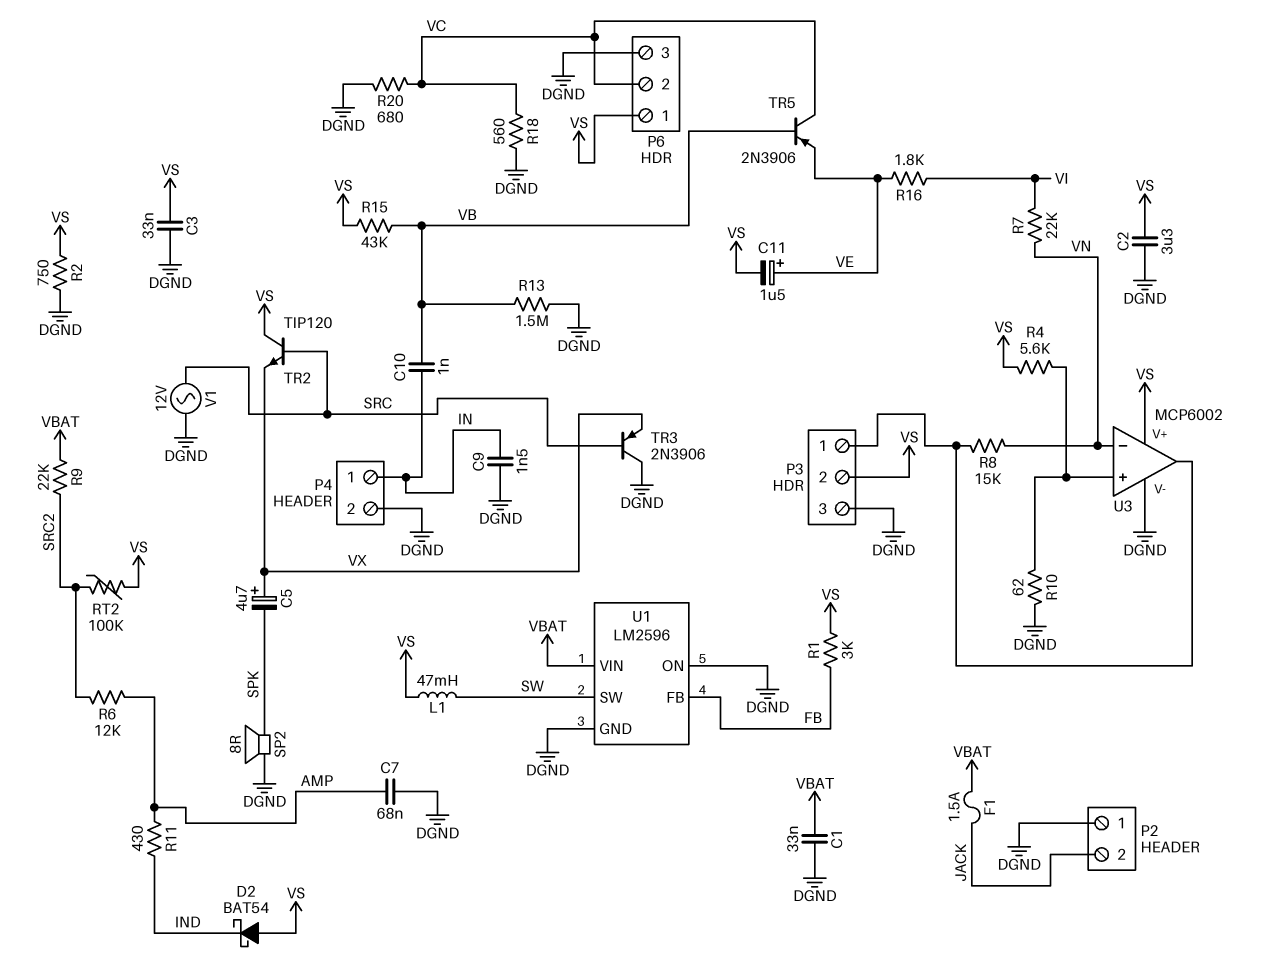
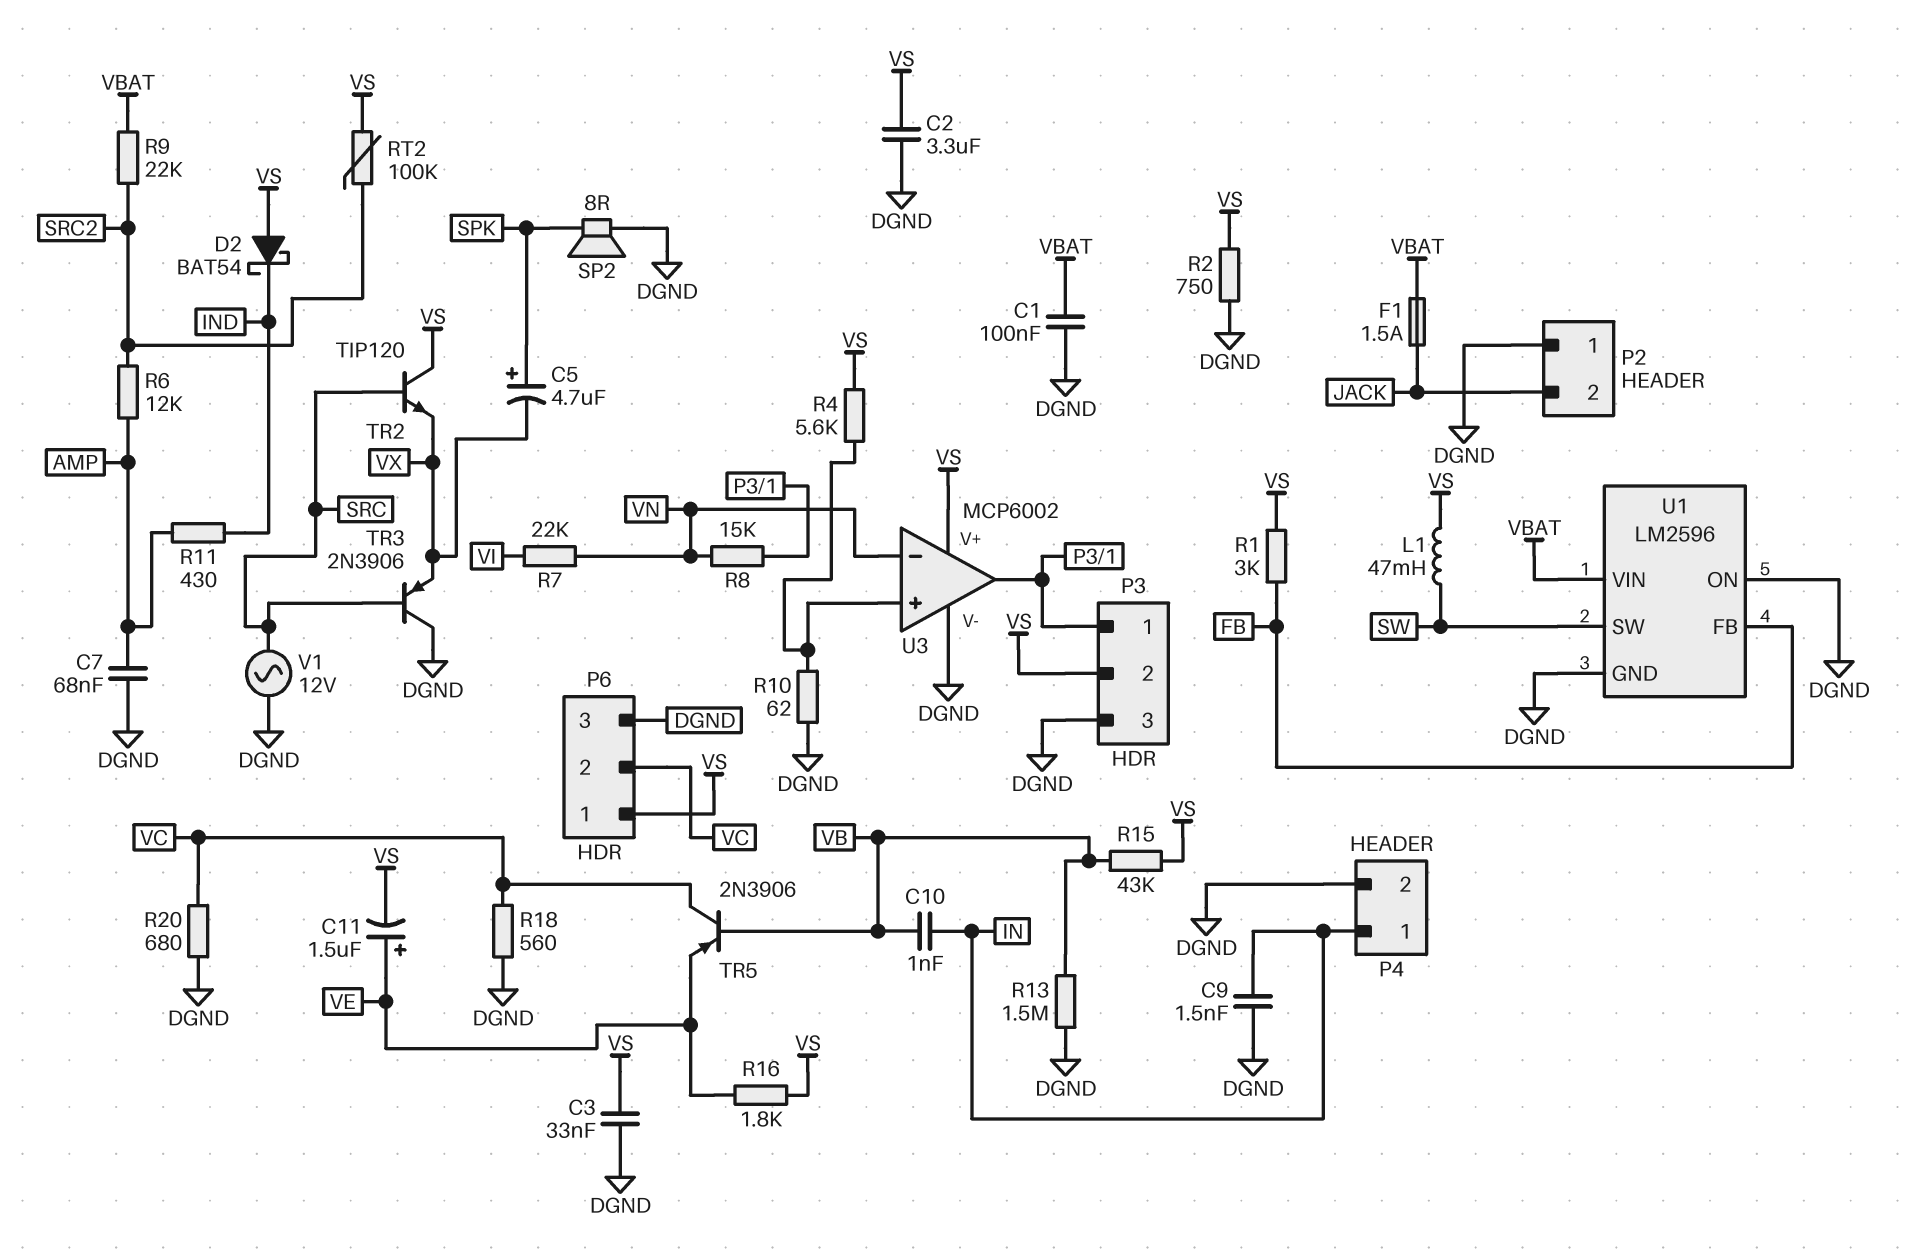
C1: 33nF (DGND, VBAT) -> 100nF (DGND, VBAT)
C5: 4.7uF (plus VX, minus SPK) -> 4.7uF (plus SPK, minus VX)
R16: 1.8k (VE, VI) -> 1.8k (VE, VS)

